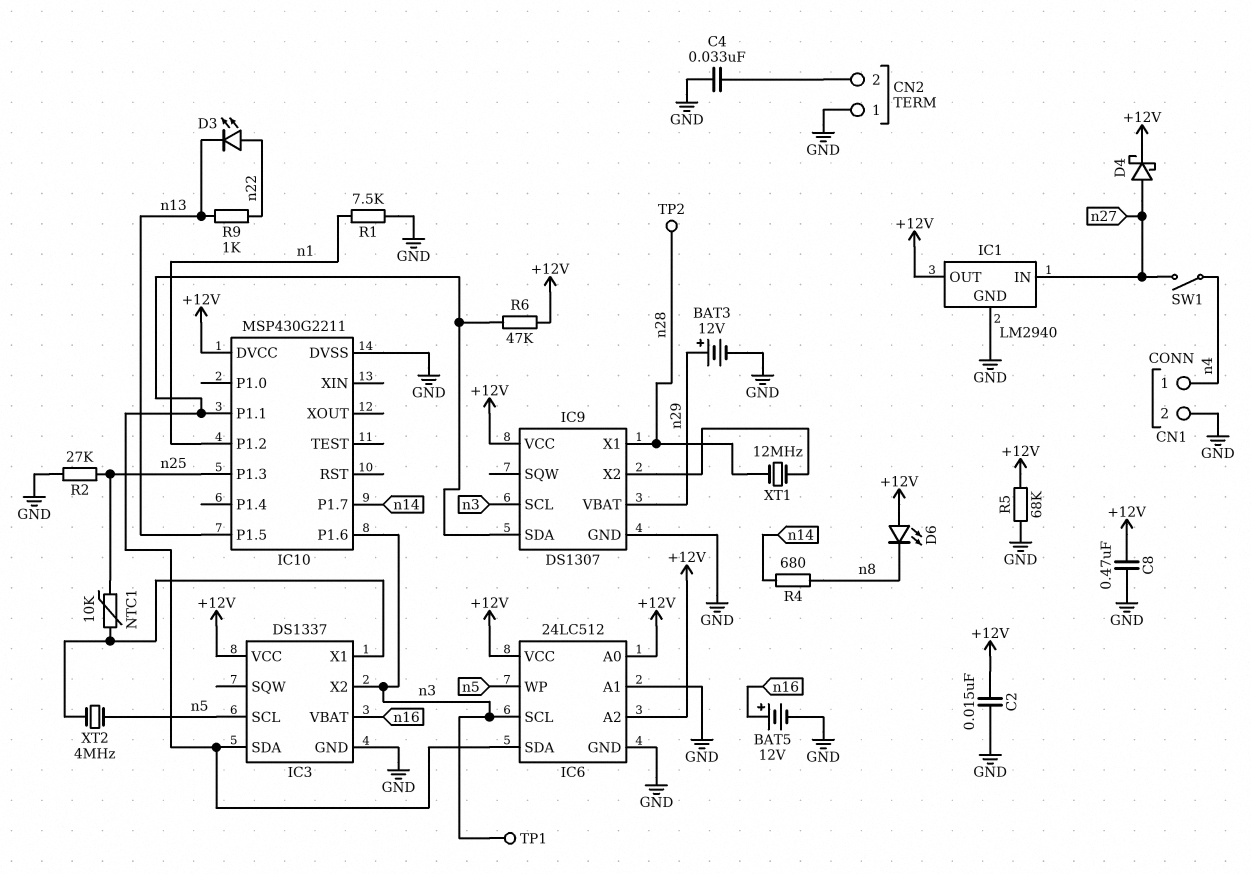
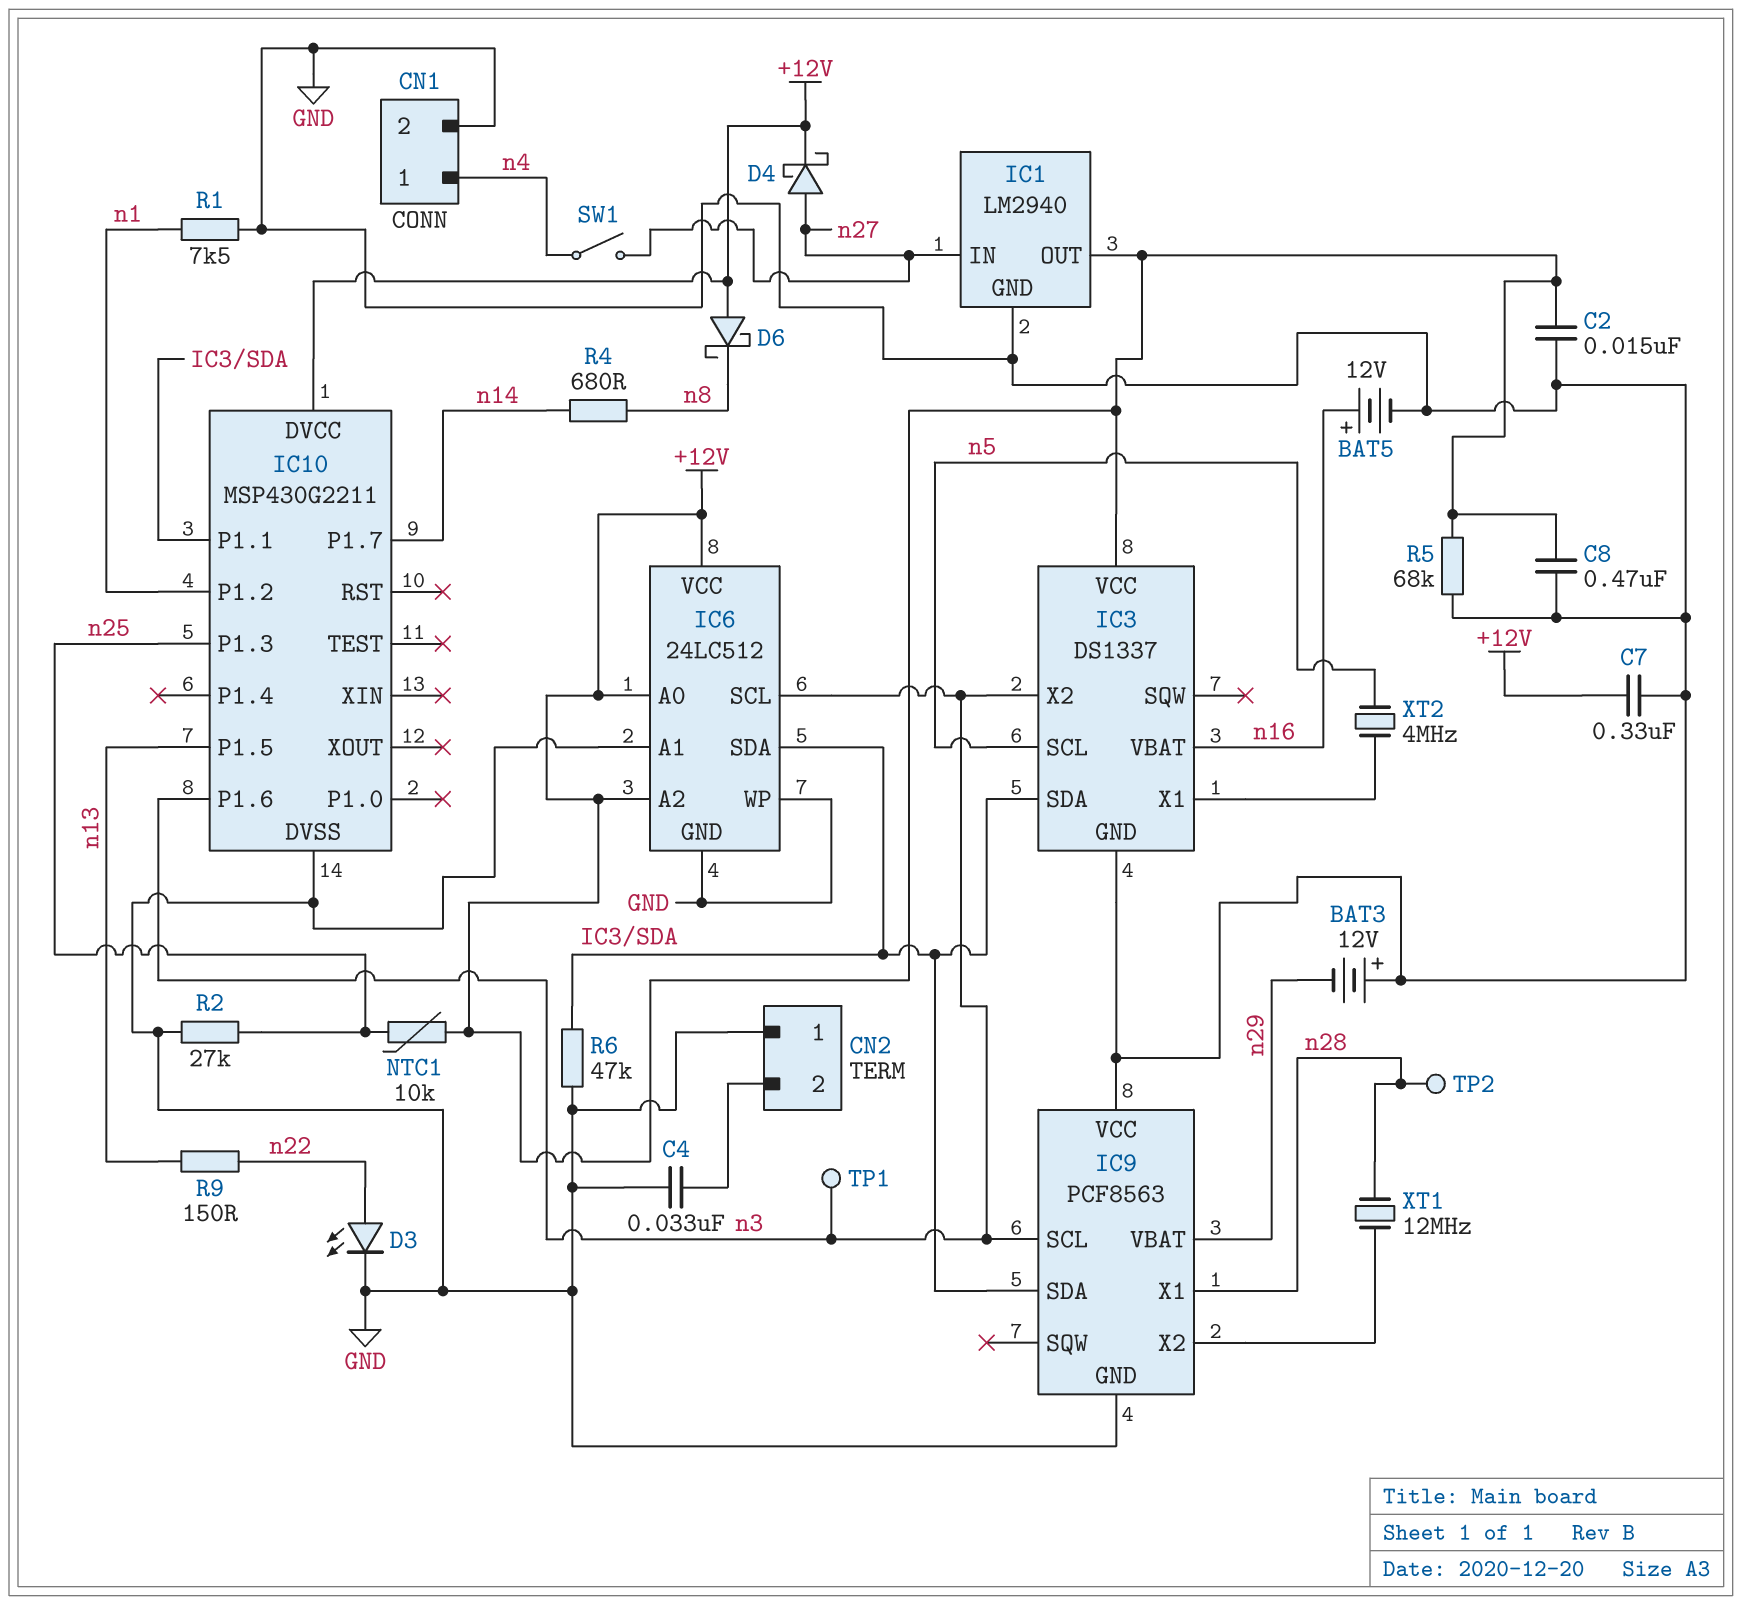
BAT3: 12V (plus n29, minus GND) -> 12V (plus GND, minus n29)
C7: none -> 330nF (+12V, GND)
D3: LED (A n22, K n13) -> LED (A n22, K GND)
D6: LED (A +12V, K n8) -> schottky (A +12V, K n8)
IC6 pin WP: n5 -> GND
IC9: DS1307 -> PCF8563
IC9 pin VCC: +12V -> GND
NTC1: 10k (IC3/X1, n25) -> 10k (+12V, n25)
R6: 47k (+12V, IC3/SDA) -> 47k (GND, IC3/SDA)
R9: 1k (n13, n22) -> 150 (n13, n22)

